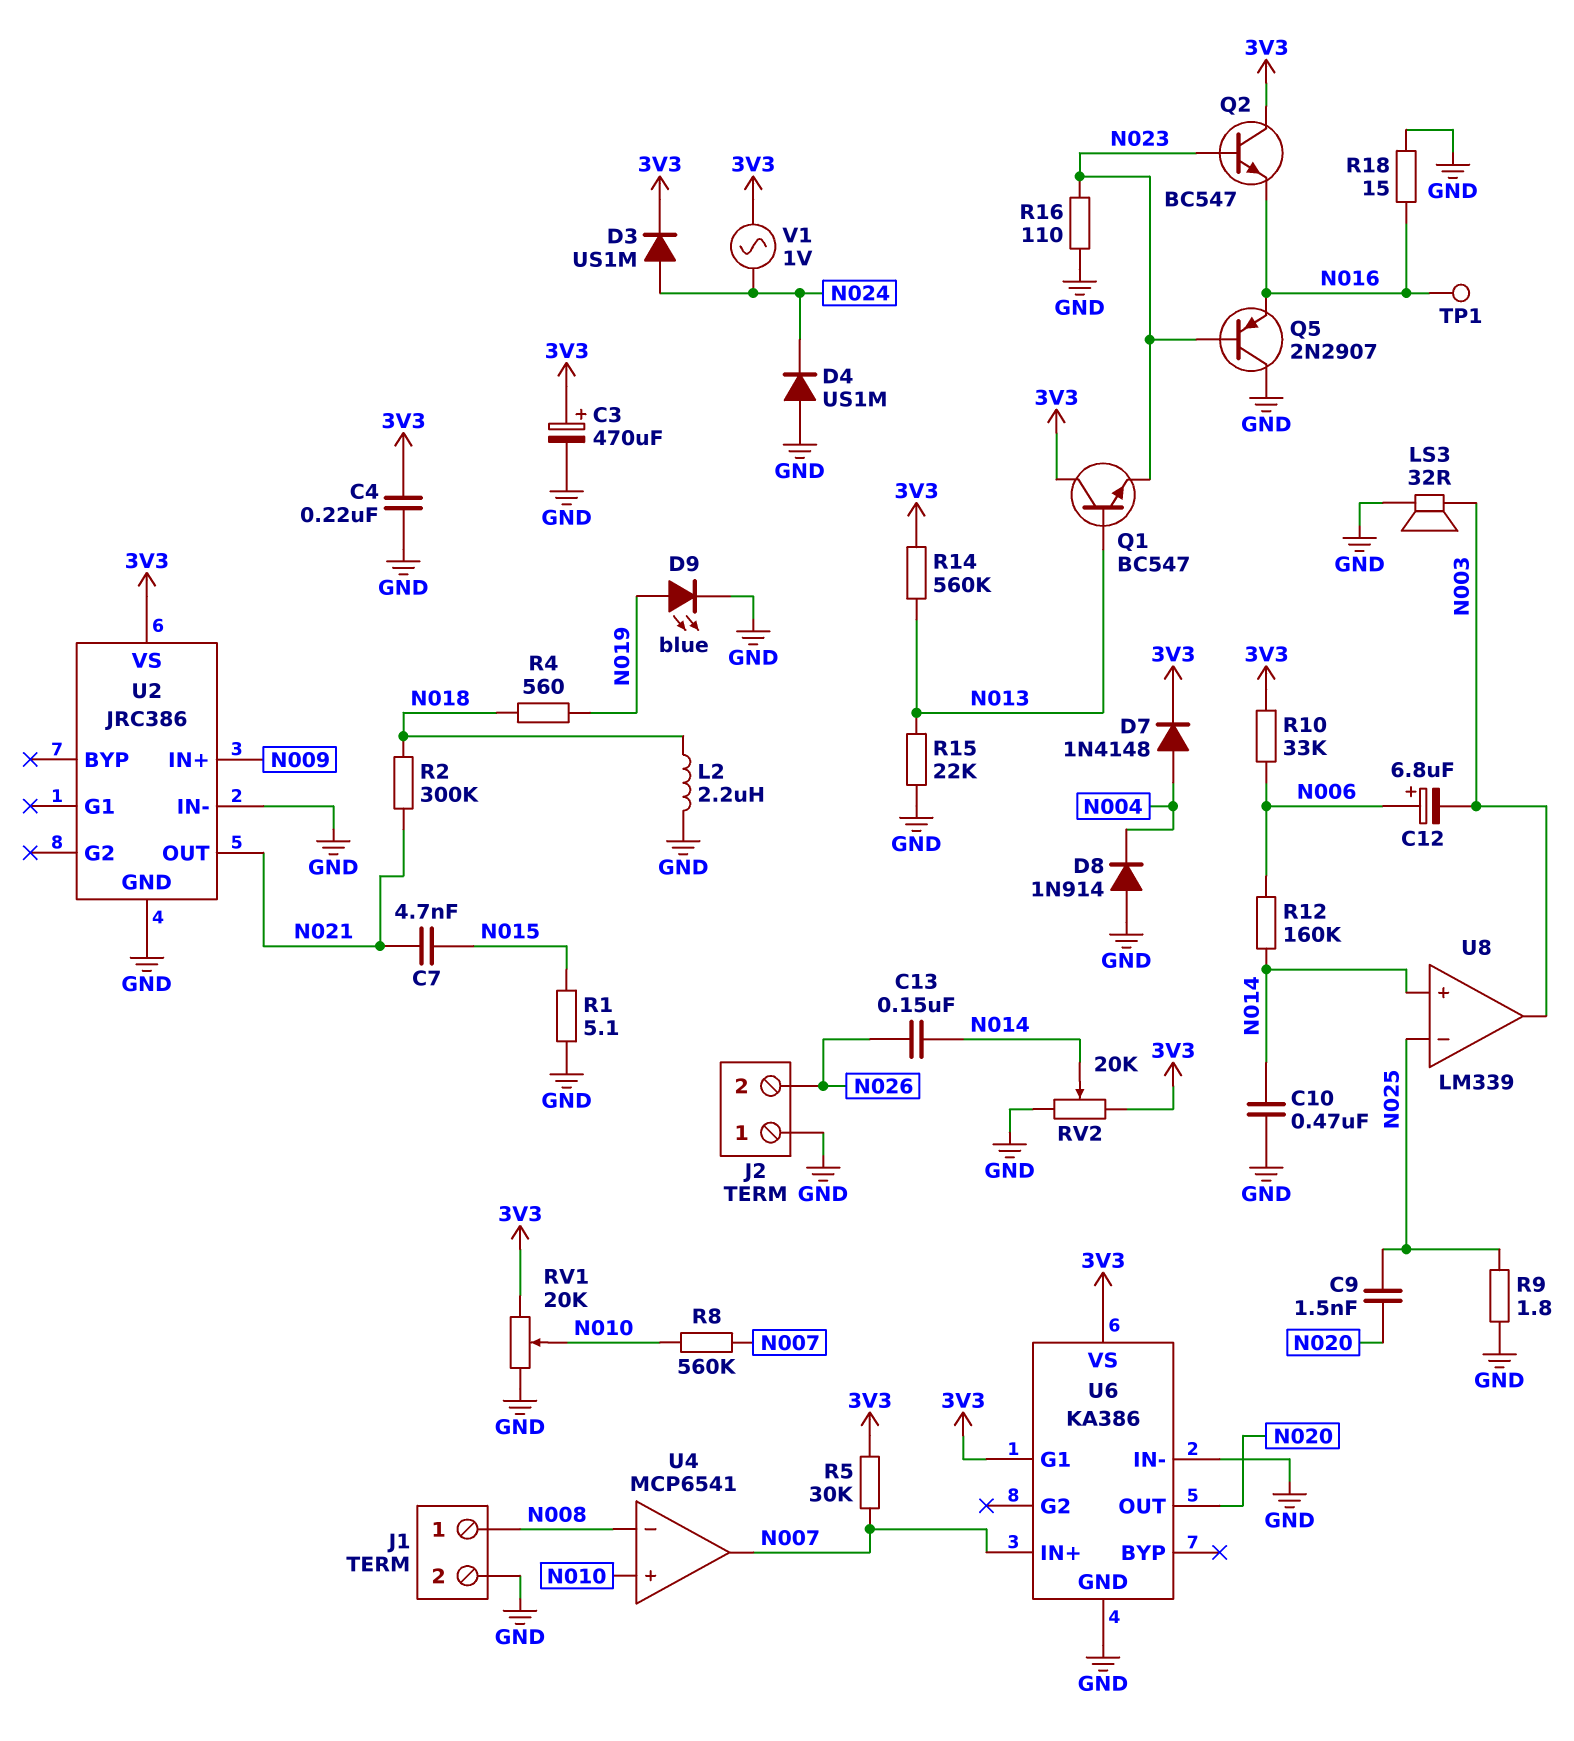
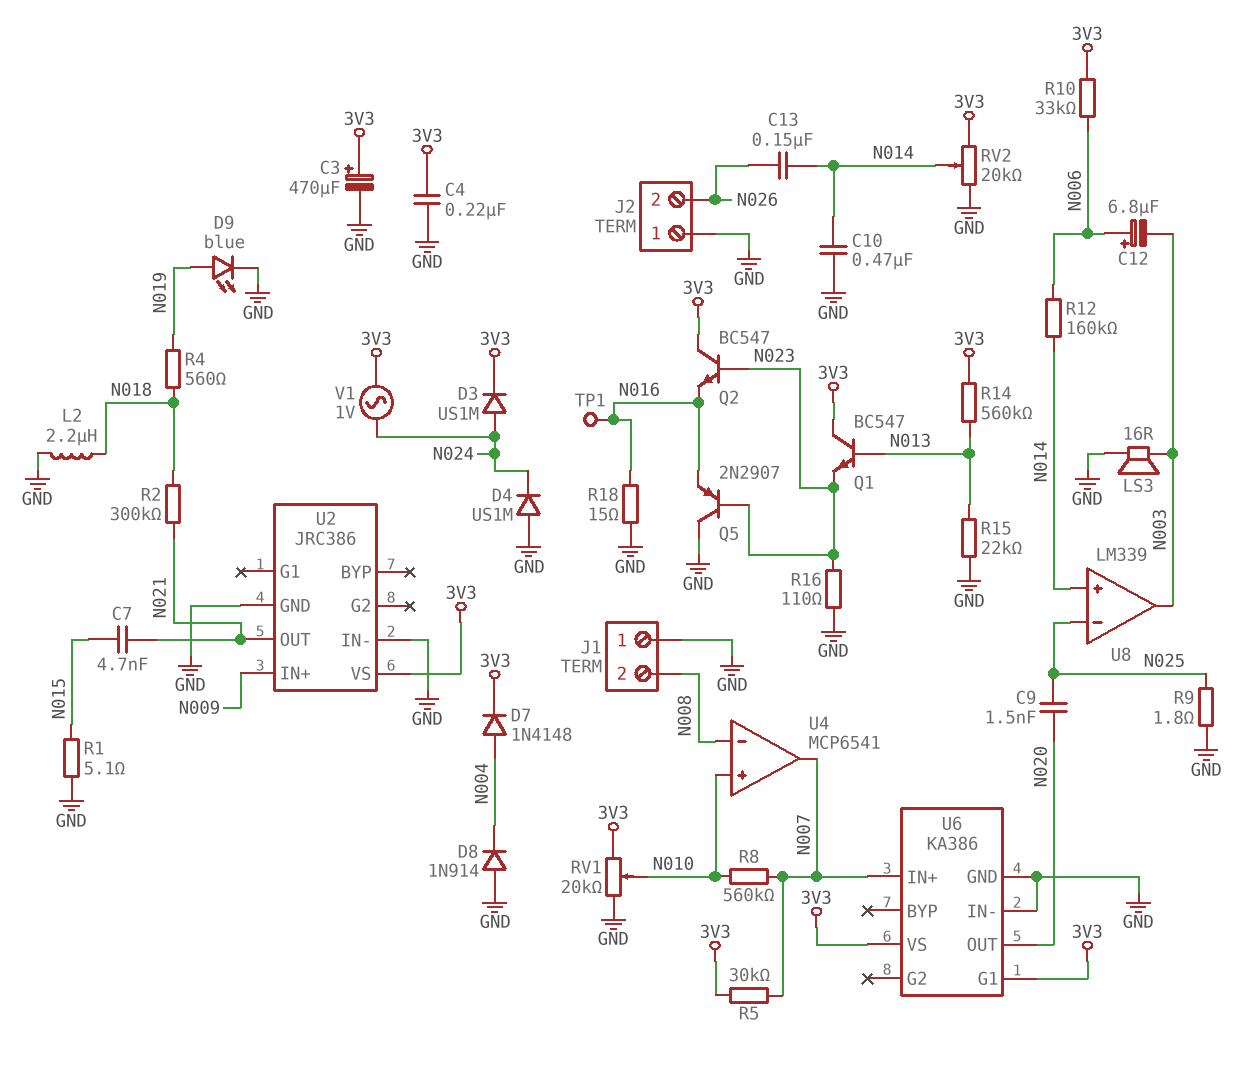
J1 pin 1: N008 -> GND
J1 pin 2: GND -> N008
LS3: speaker 32R (GND, N003) -> speaker 16R (GND, N003)

